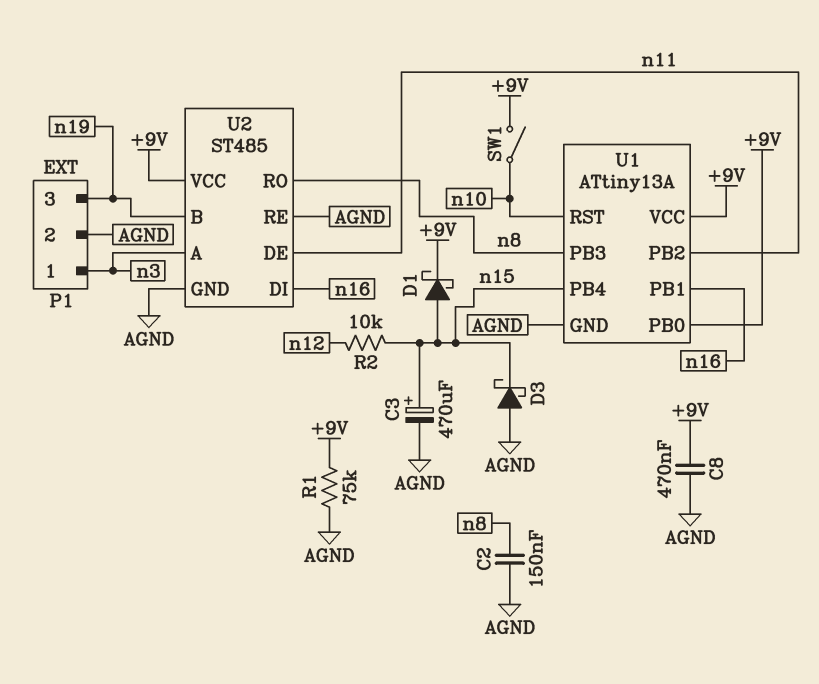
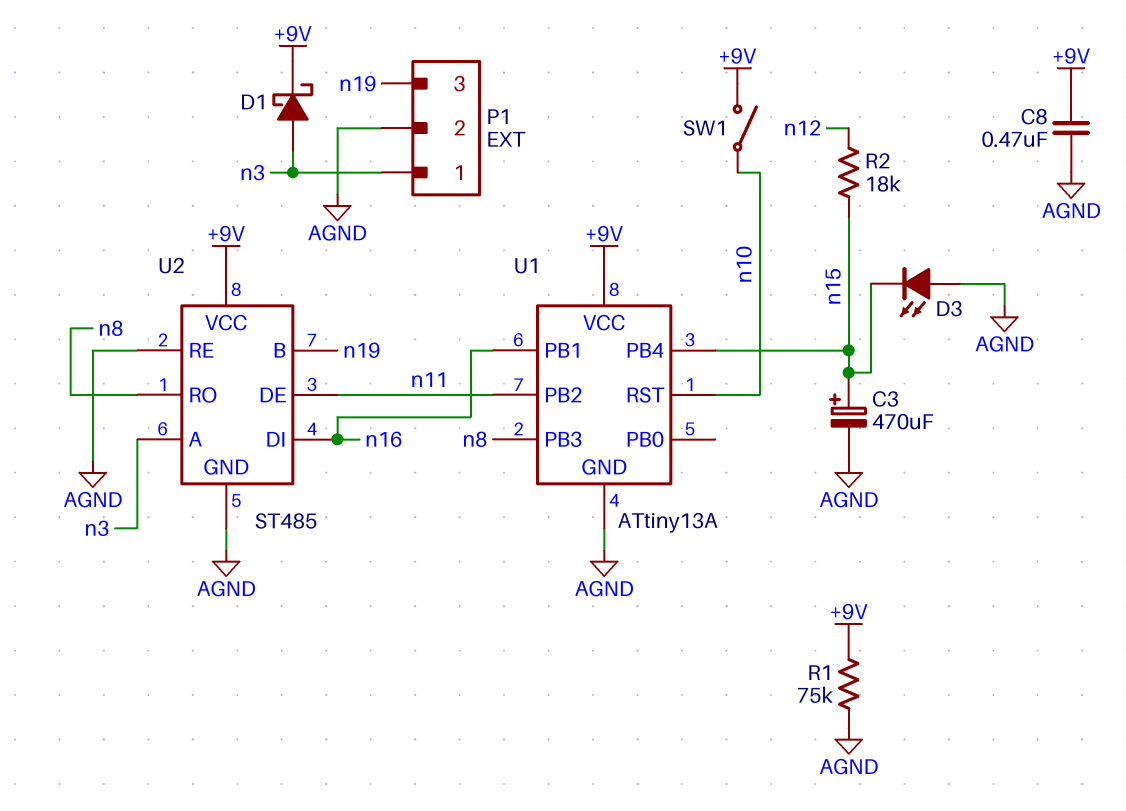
C2: 150nF (AGND, n8) -> none
D1: schottky (A n15, K +9V) -> schottky (A n3, K +9V)
D3: schottky (A AGND, K n15) -> LED (A AGND, K n15)
R2: 10k (n12, n15) -> 18k (n12, n15)
U1 pin PB0: +9V -> none

